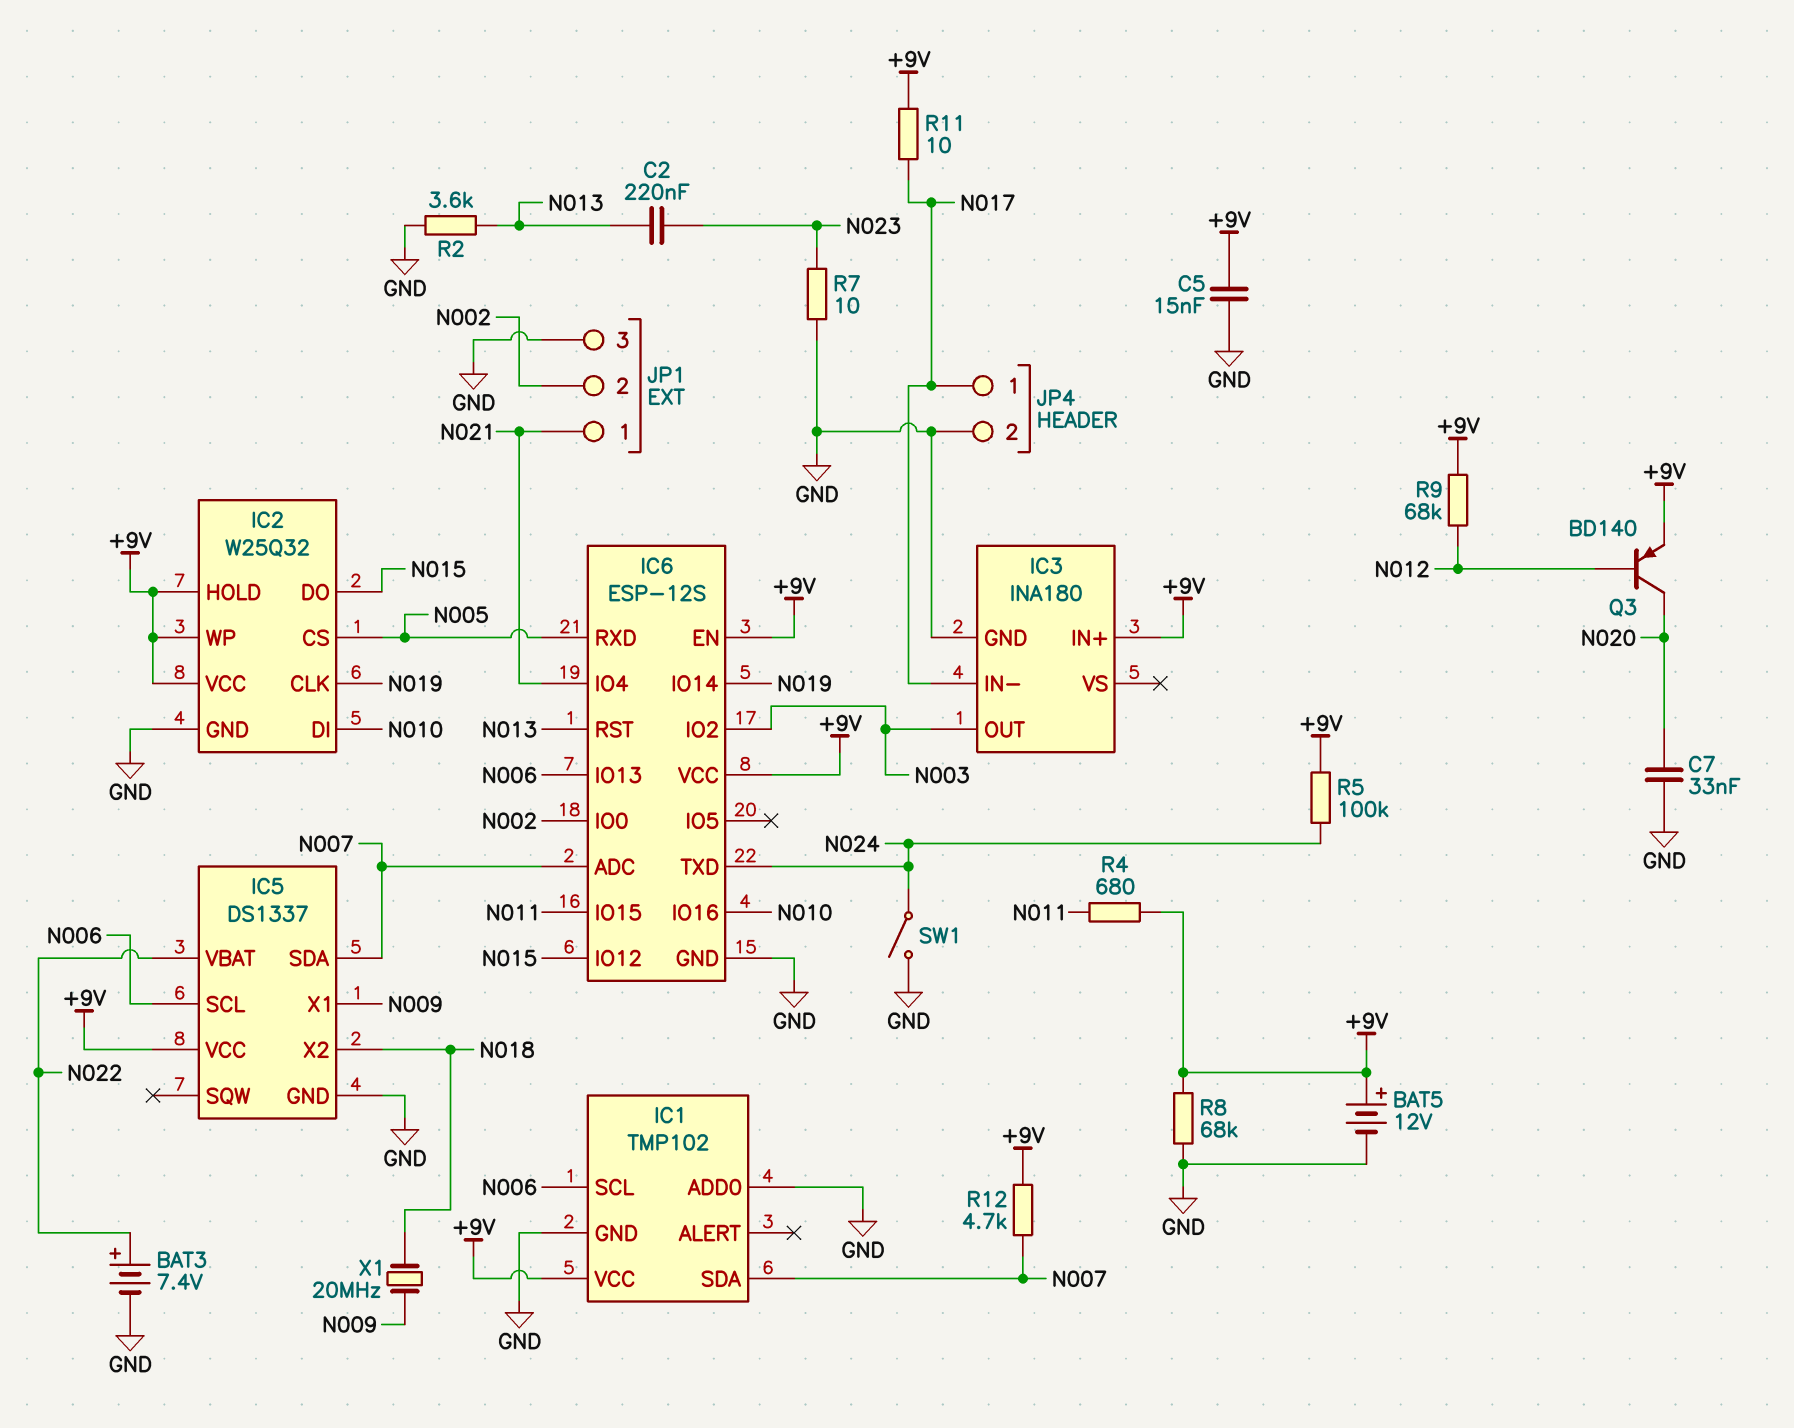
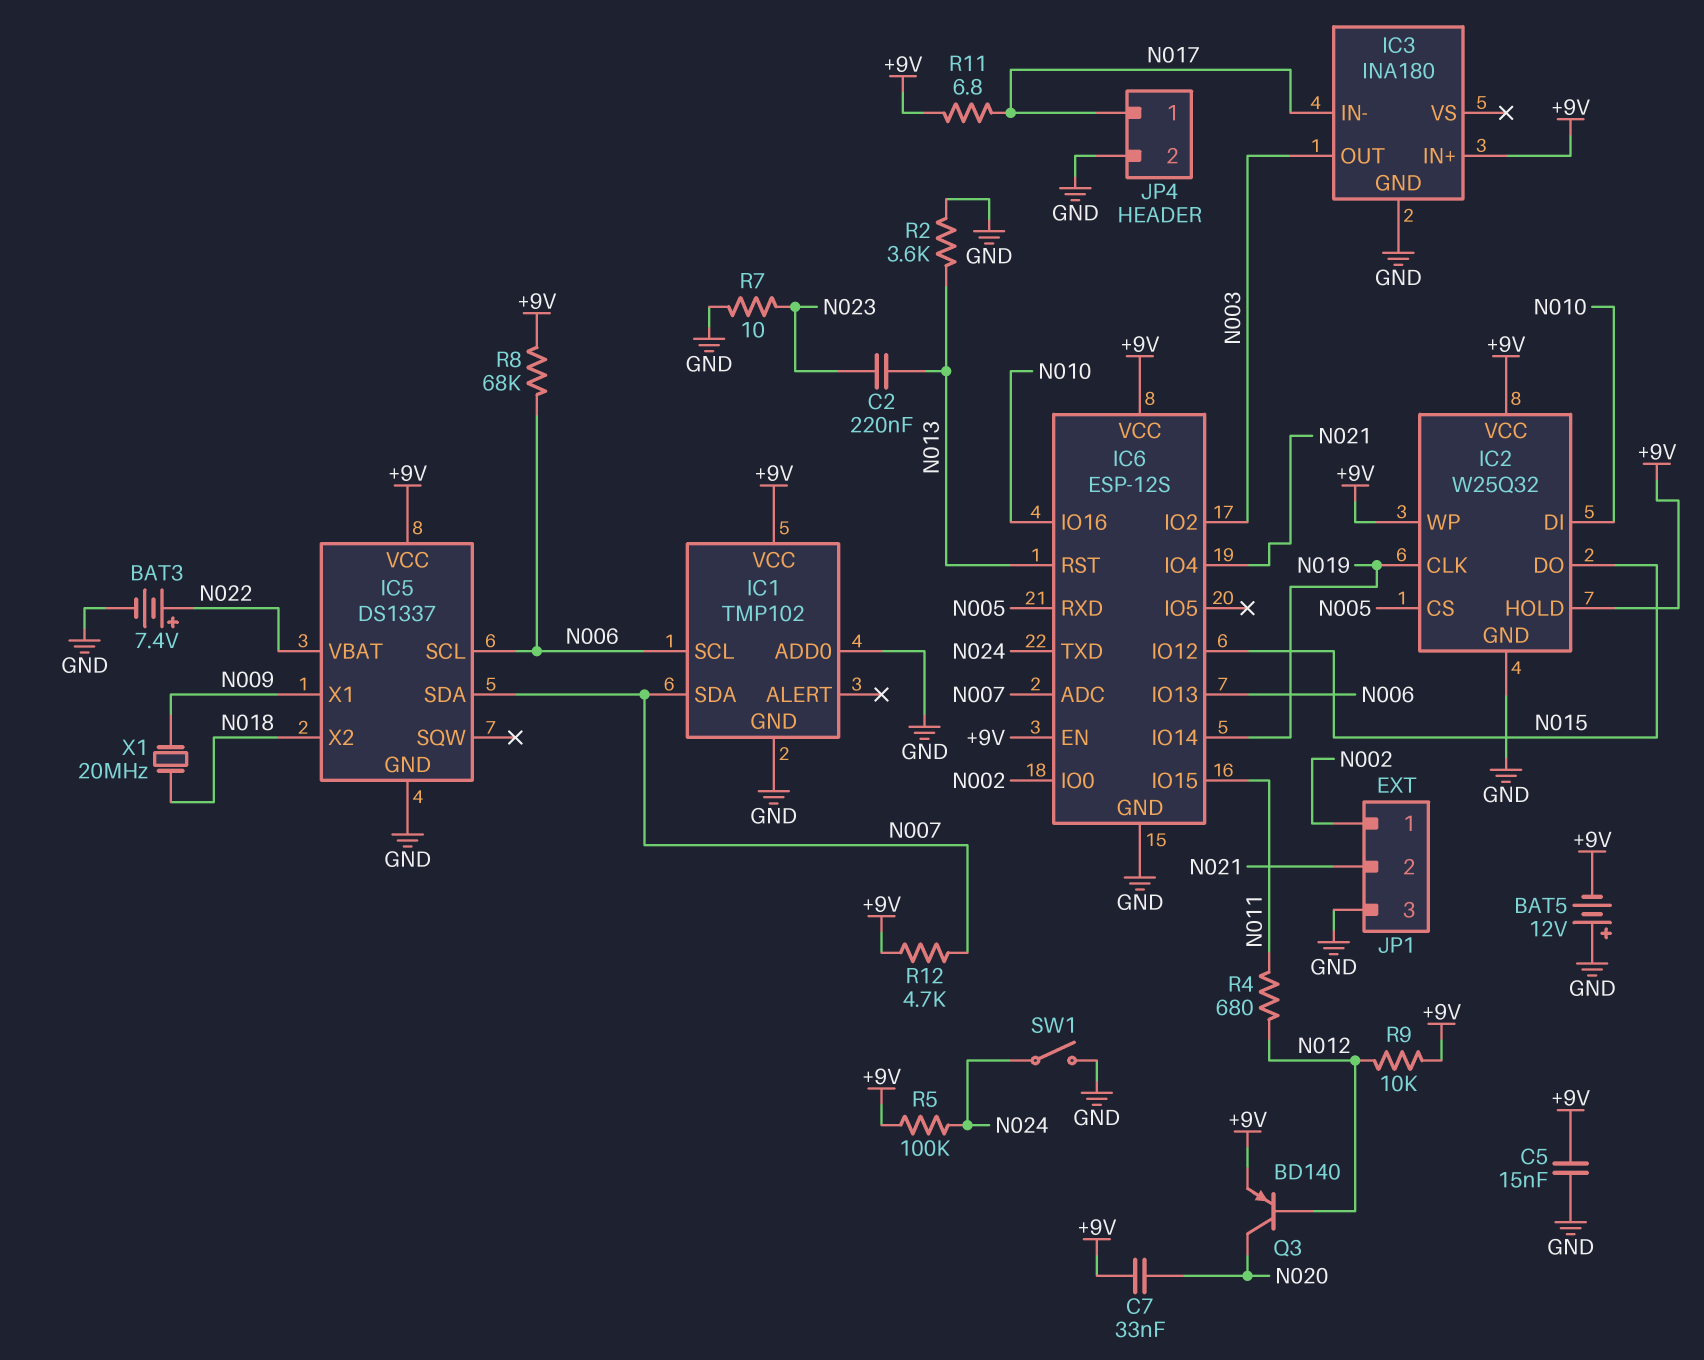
BAT5: 12V (plus +9V, minus GND) -> 12V (plus GND, minus +9V)
C7: 33nF (GND, N020) -> 33nF (+9V, N020)
JP1 pin 1: N021 -> N002
JP1 pin 2: N002 -> N021
R4: 680 (+9V, N011) -> 680 (N011, N012)
R8: 68k (+9V, GND) -> 68k (+9V, N006)
R9: 68k (+9V, N012) -> 10k (+9V, N012)
R11: 10 (+9V, N017) -> 6.8 (+9V, N017)

